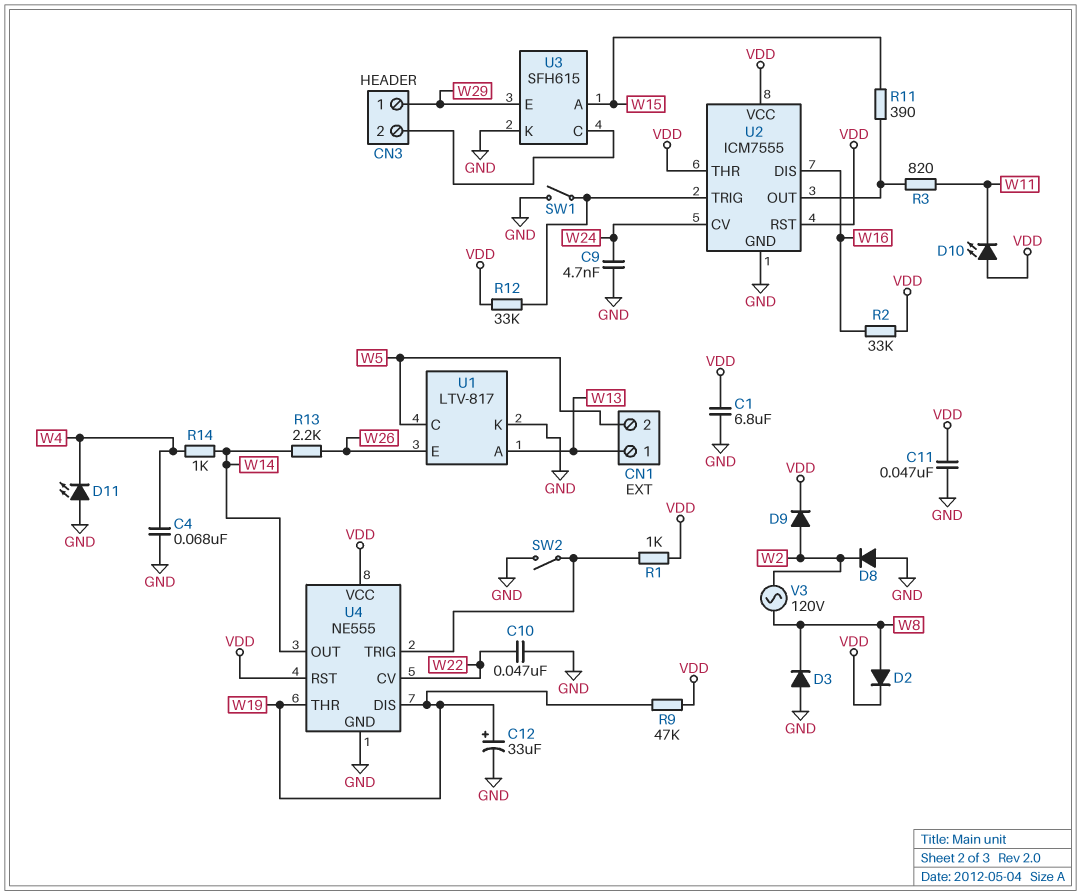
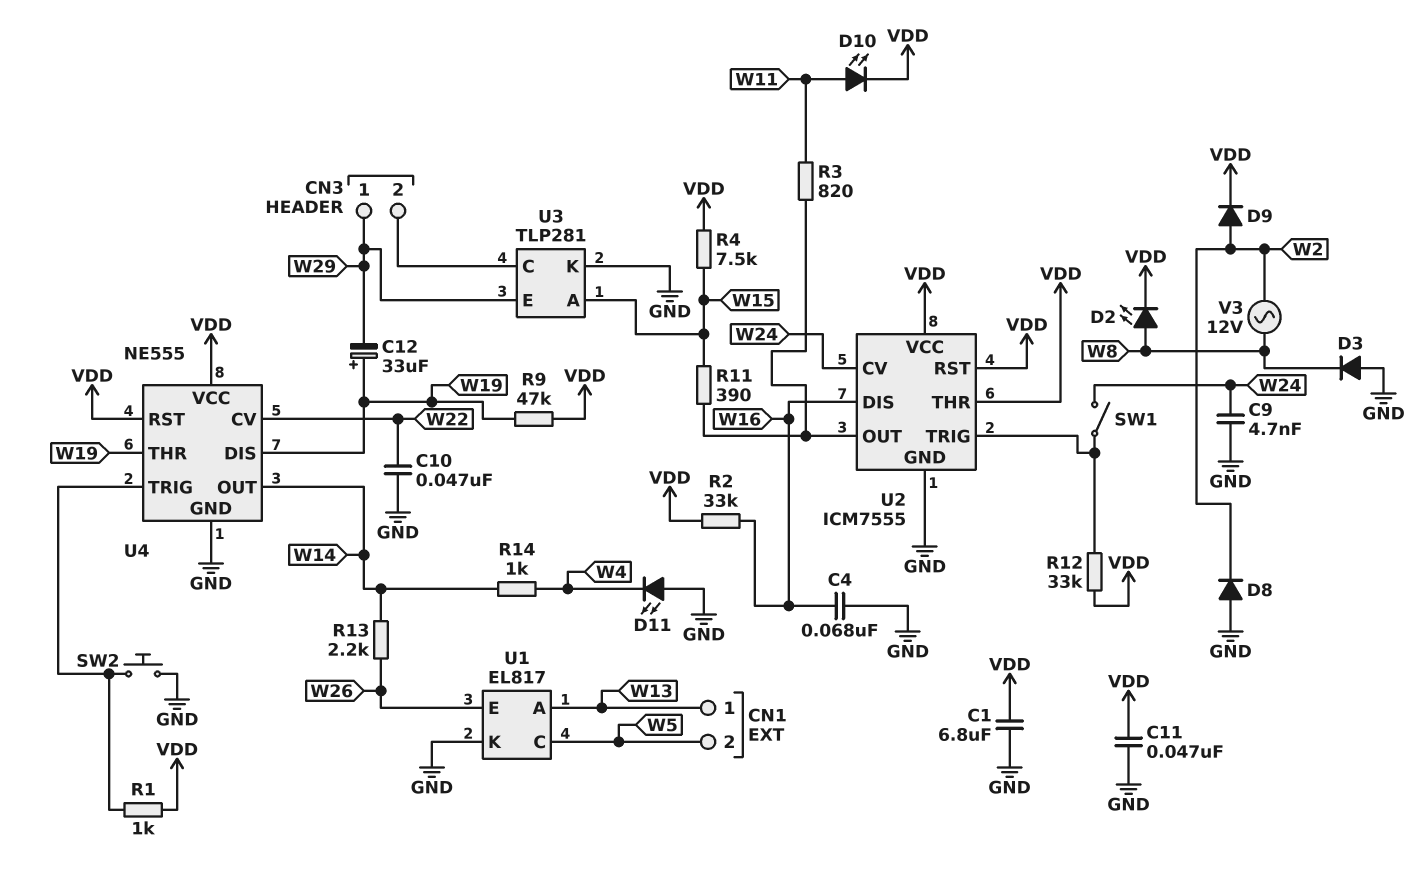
C4: 68nF (GND, W4) -> 68nF (GND, W16)
C12: 33uF (plus W19, minus GND) -> 33uF (plus W19, minus W29)
D2: diode (A W8, K VDD) -> LED (A W8, K VDD)
D10: LED (A VDD, K W11) -> LED (A W11, K VDD)
R4: none -> 7.5k (VDD, W15)
SW1: switch (GND, U2/TRIG) -> switch (U2/TRIG, W24)
SW2: switch (GND, U4/TRIG) -> button (GND, U4/TRIG)
U1: LTV-817 -> EL817
U3: SFH615 -> TLP281
V3: AC 120V (W2, W8) -> AC 12V (W2, W8)

